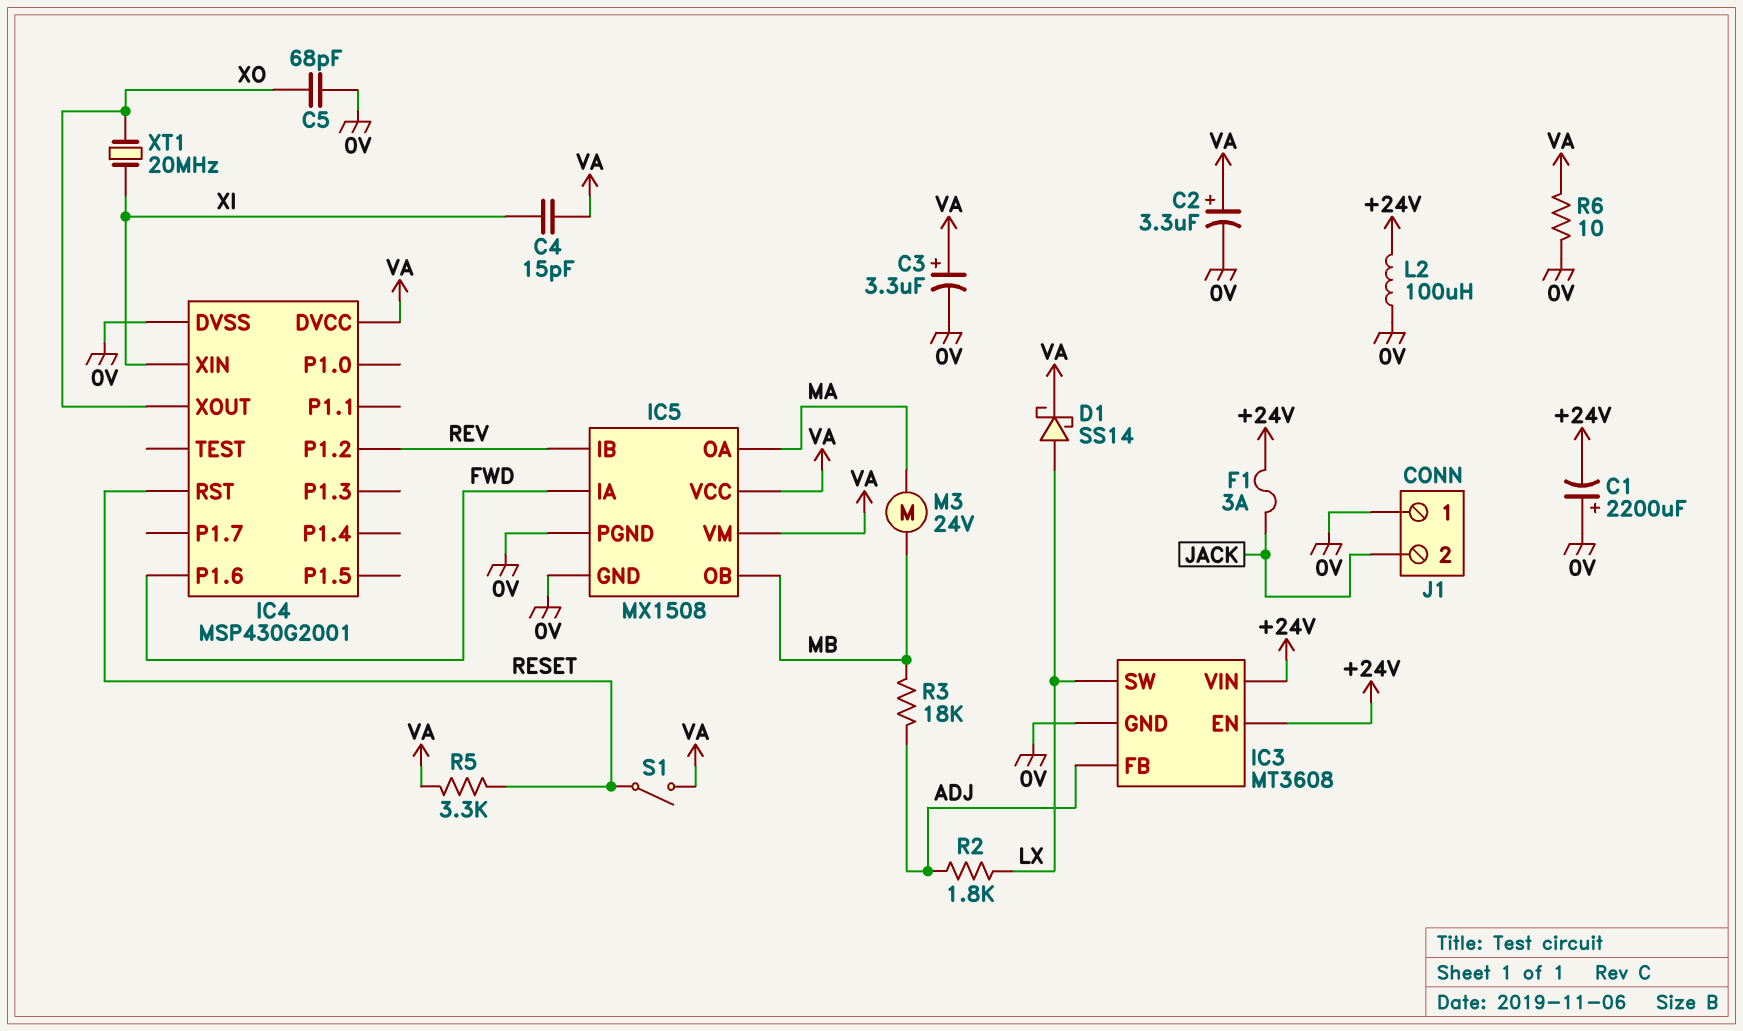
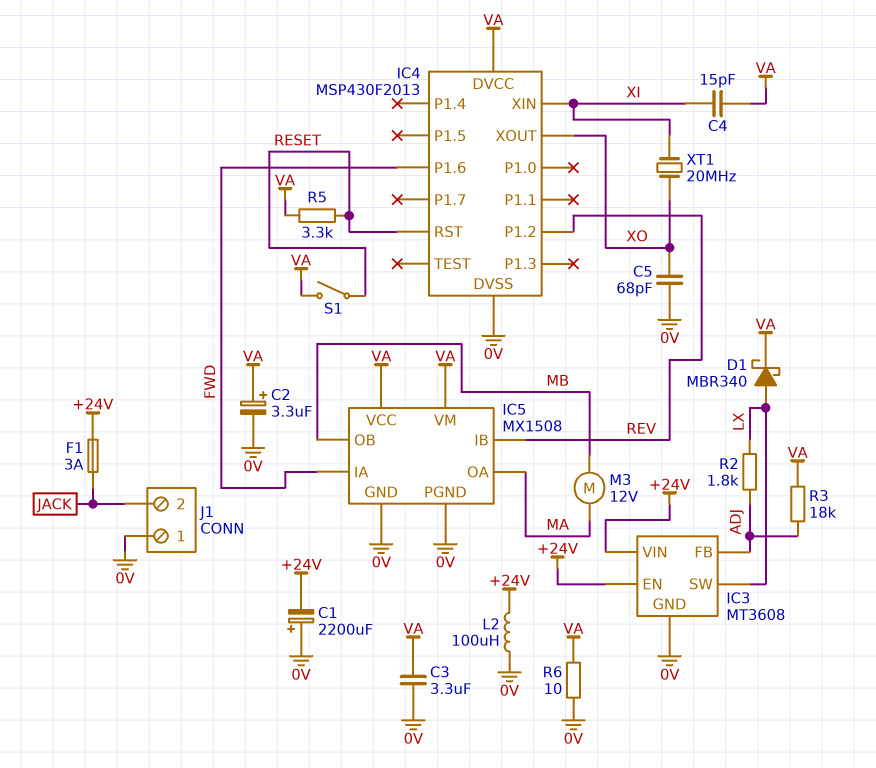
C3: 3.3uF (plus VA, minus 0V) -> 3.3uF (0V, VA)
D1: schottky SS14 (A LX, K VA) -> schottky MBR340 (A LX, K VA)
IC4: MSP430G2001 -> MSP430F2013
M3: motor 24V (MA, MB) -> motor 12V (MA, MB)
R3: 18k (ADJ, MB) -> 18k (ADJ, VA)

